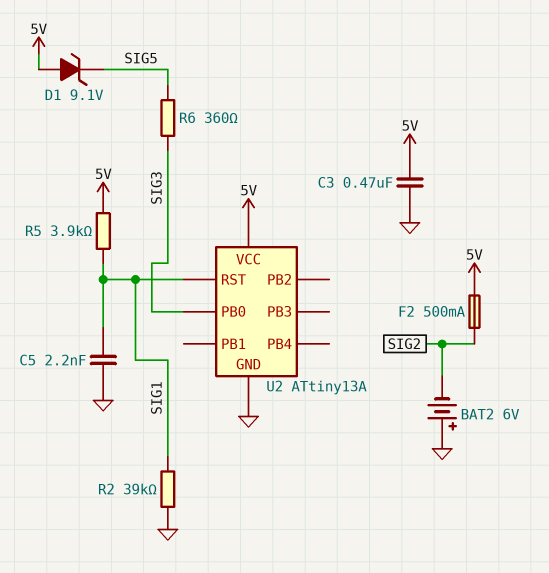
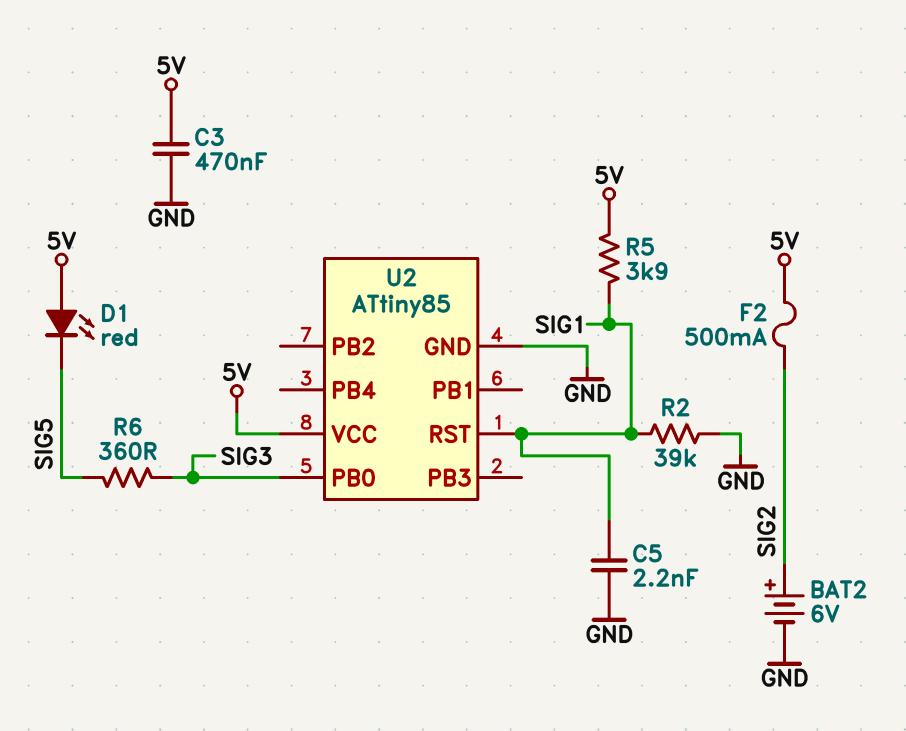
BAT2: 6V (plus GND, minus SIG2) -> 6V (plus SIG2, minus GND)
D1: zener 9.1V (A 5V, K SIG5) -> LED red (A 5V, K SIG5)
U2: ATtiny13A -> ATtiny85

